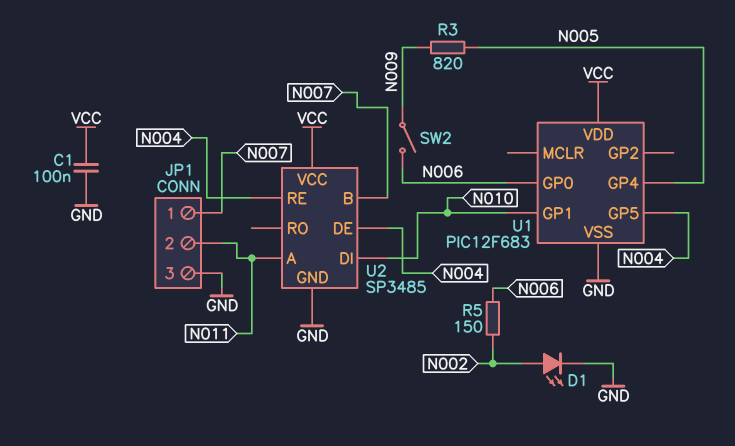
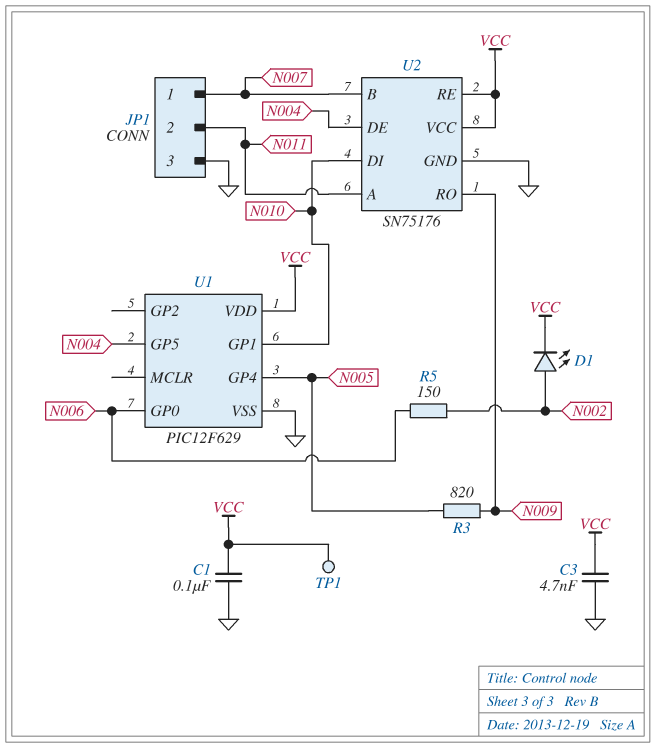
C3: none -> 4.7nF (GND, VCC)
D1: LED (A N002, K GND) -> LED (A N002, K VCC)
SW2: switch (N006, N009) -> none
TP1: none -> test point (VCC)
U1: PIC12F683 -> PIC12F629
U2: SP3485 -> SN75176
U2 pin RE: N004 -> VCC
U2 pin RO: none -> N009

